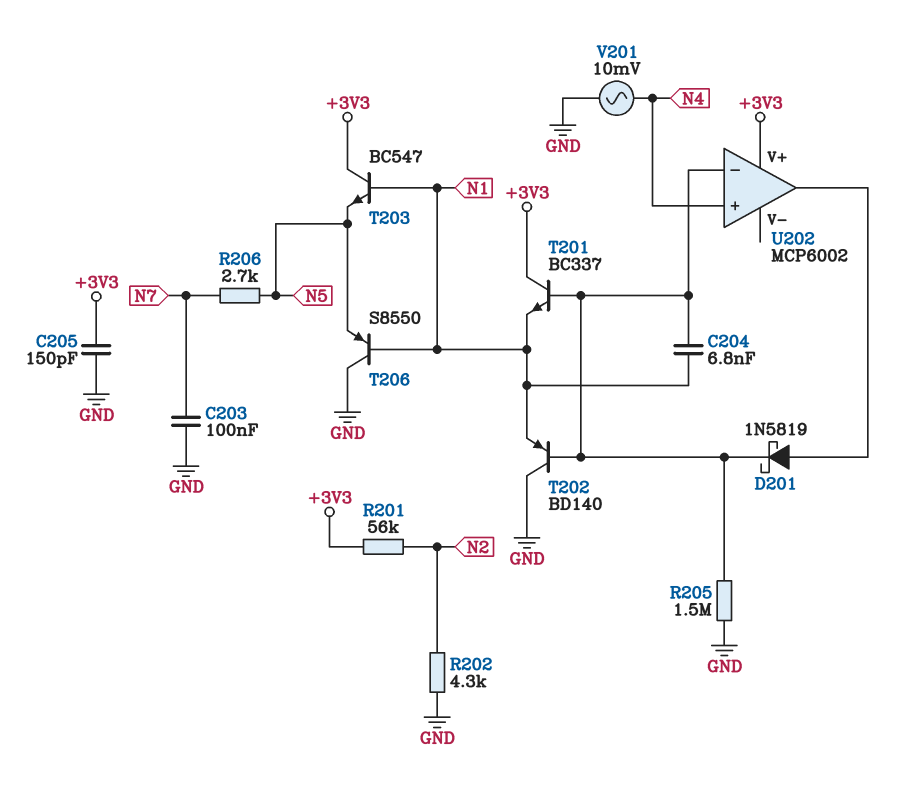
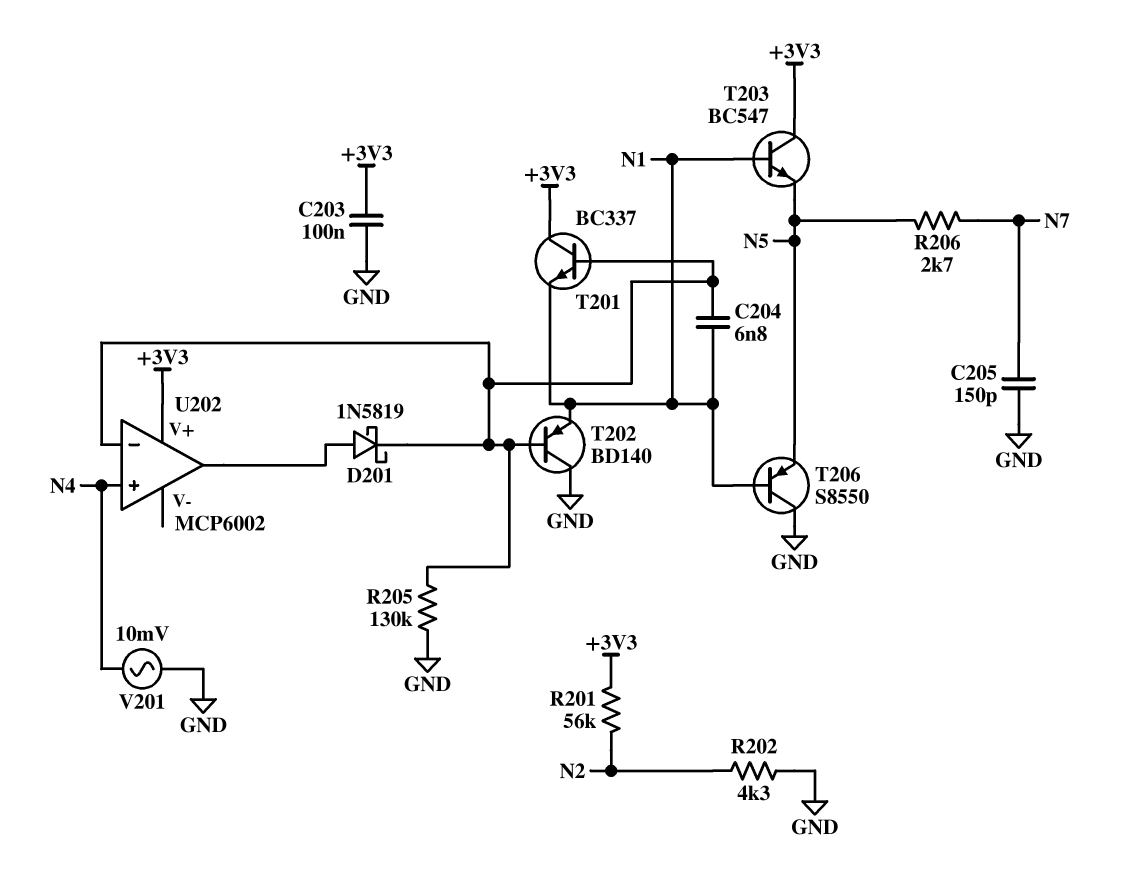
C203: 100nF (GND, N7) -> 100nF (+3V3, GND)
C205: 150pF (+3V3, GND) -> 150pF (GND, N7)
R205: 1.5M (GND, U202/in-) -> 130k (GND, U202/in-)

